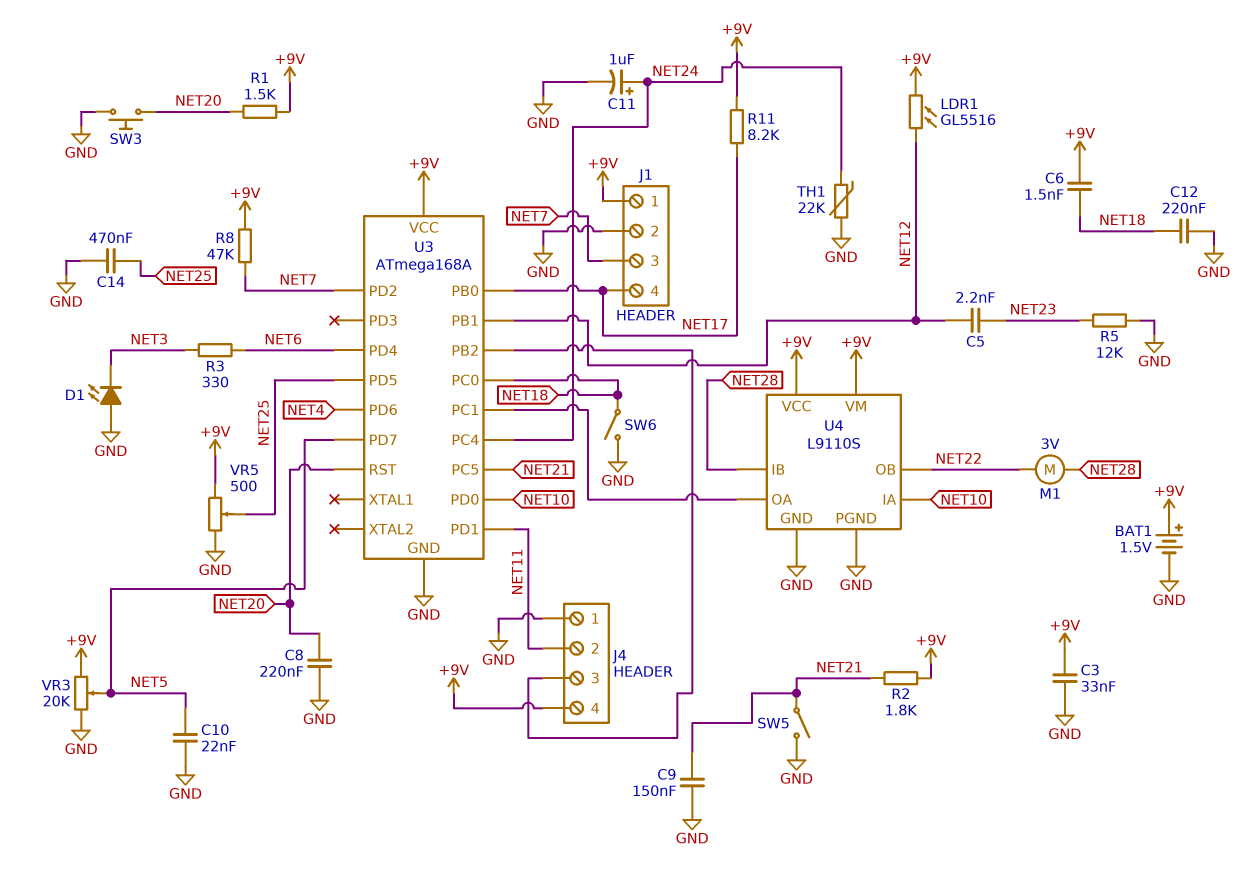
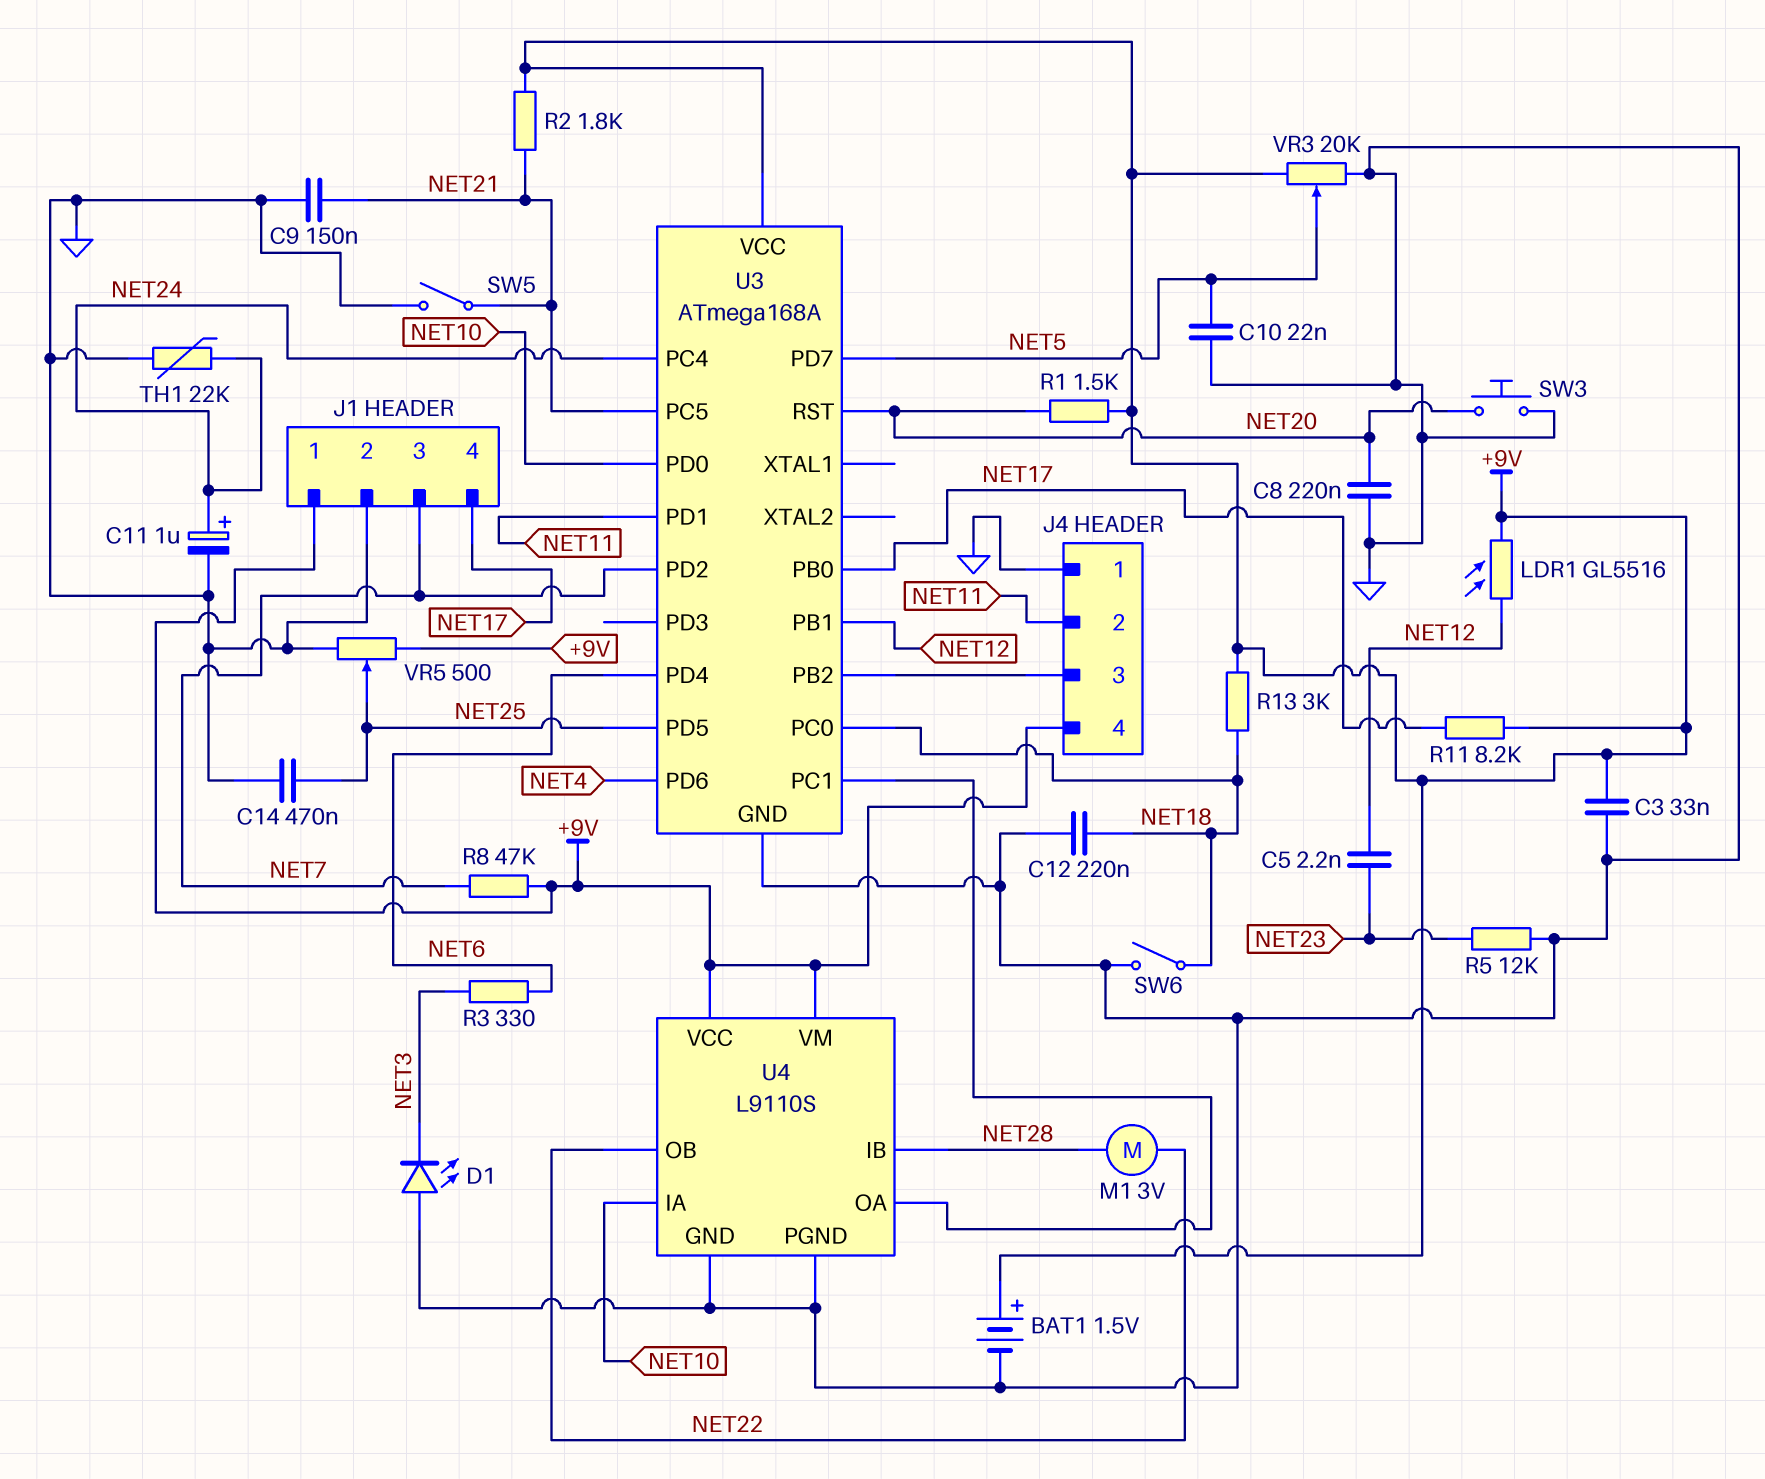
C6: 1.5nF (+9V, NET18) -> none
R13: none -> 3k (+9V, NET18)

